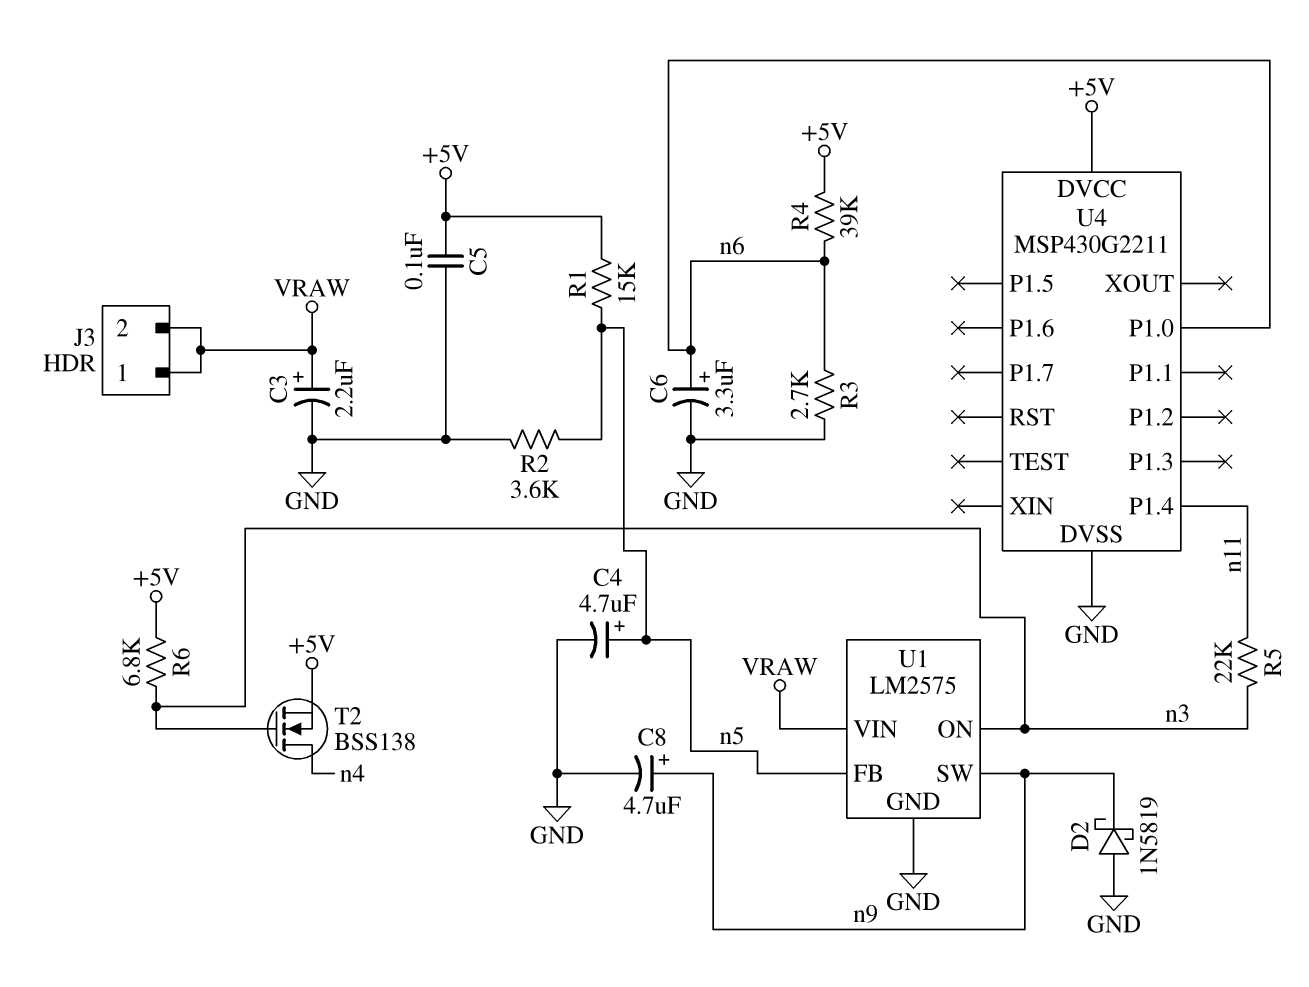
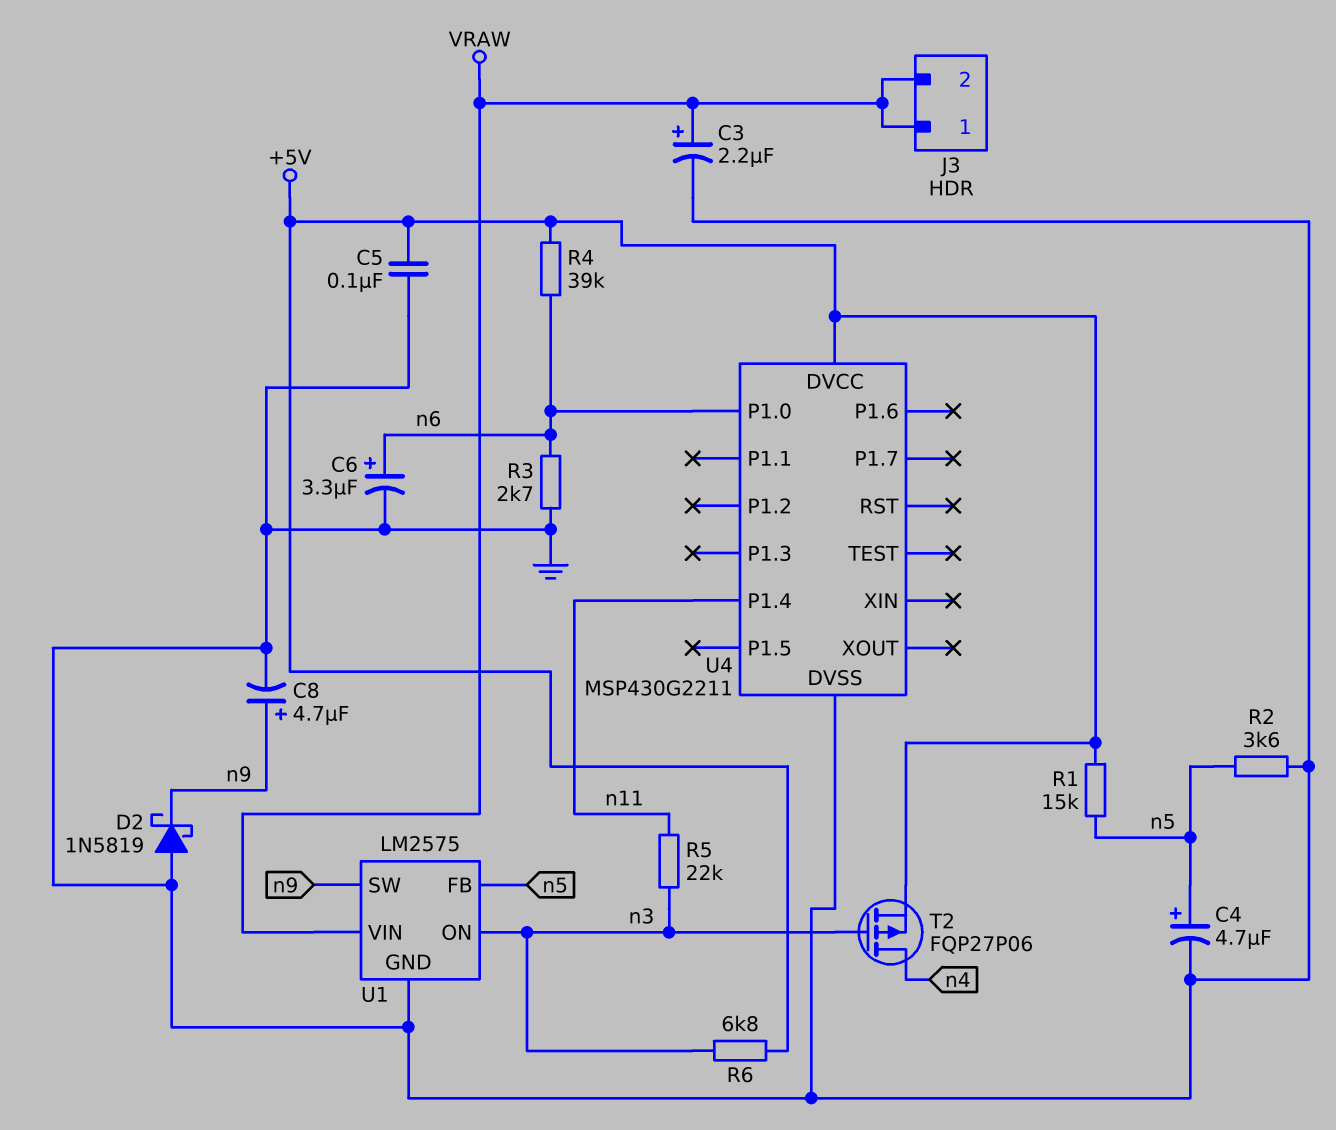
T2: NMOS BSS138 (G n3, D n4, S +5V) -> PMOS FQP27P06 (G n3, D n4, S +5V)

